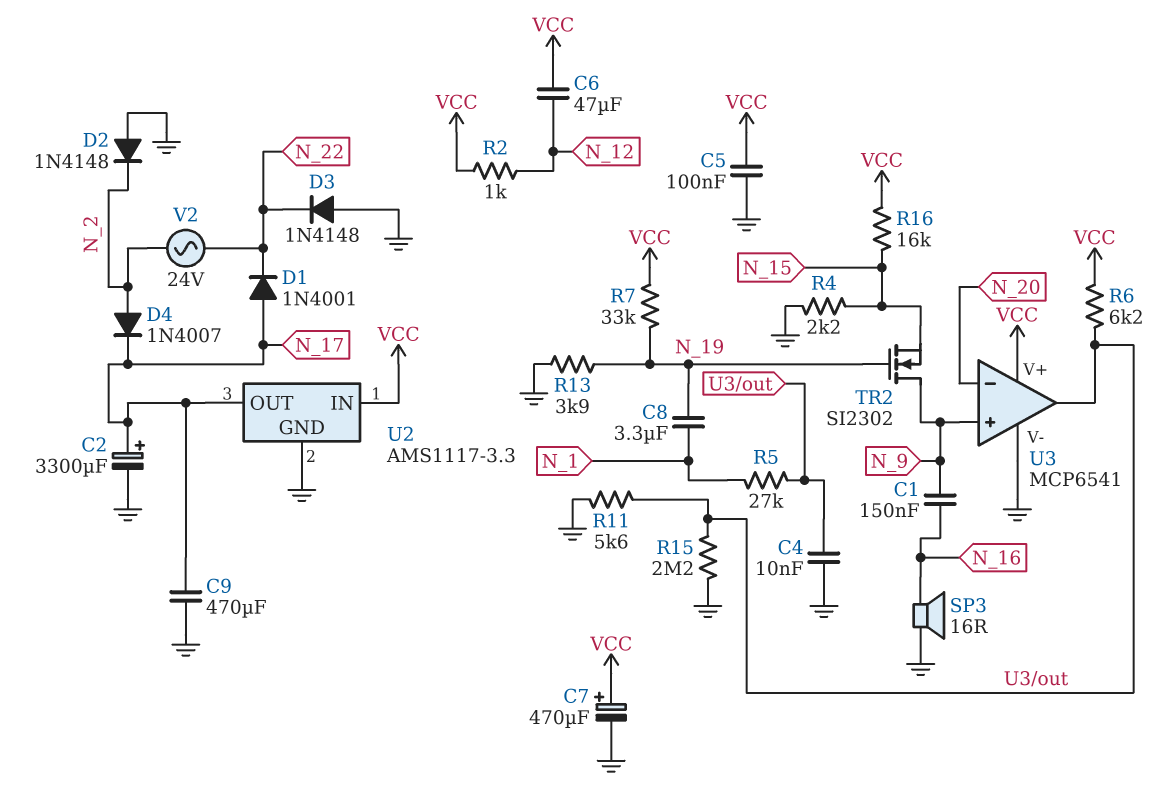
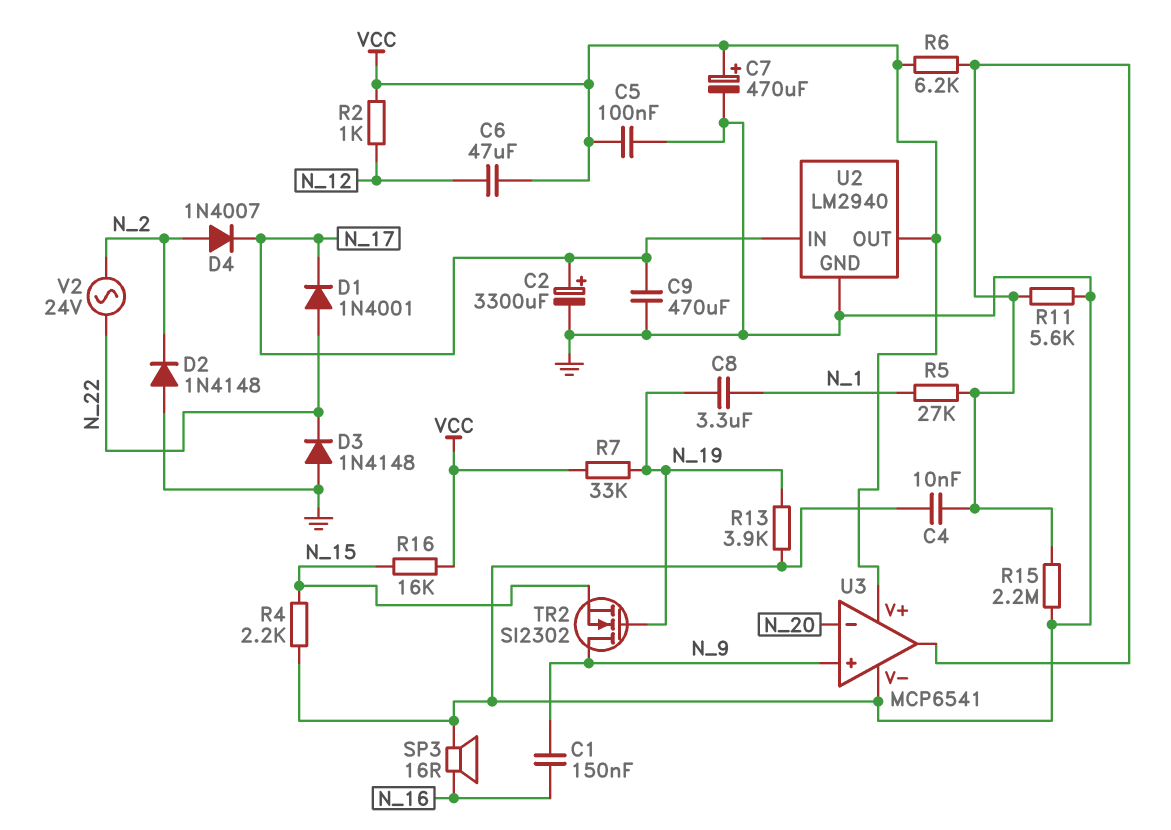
D1: diode 1N4001 (A N_17, K N_22) -> diode 1N4001 (A N_22, K N_17)
U2: AMS1117-3.3 -> LM2940
U2 pin IN: VCC -> N_17
U2 pin OUT: N_17 -> VCC

